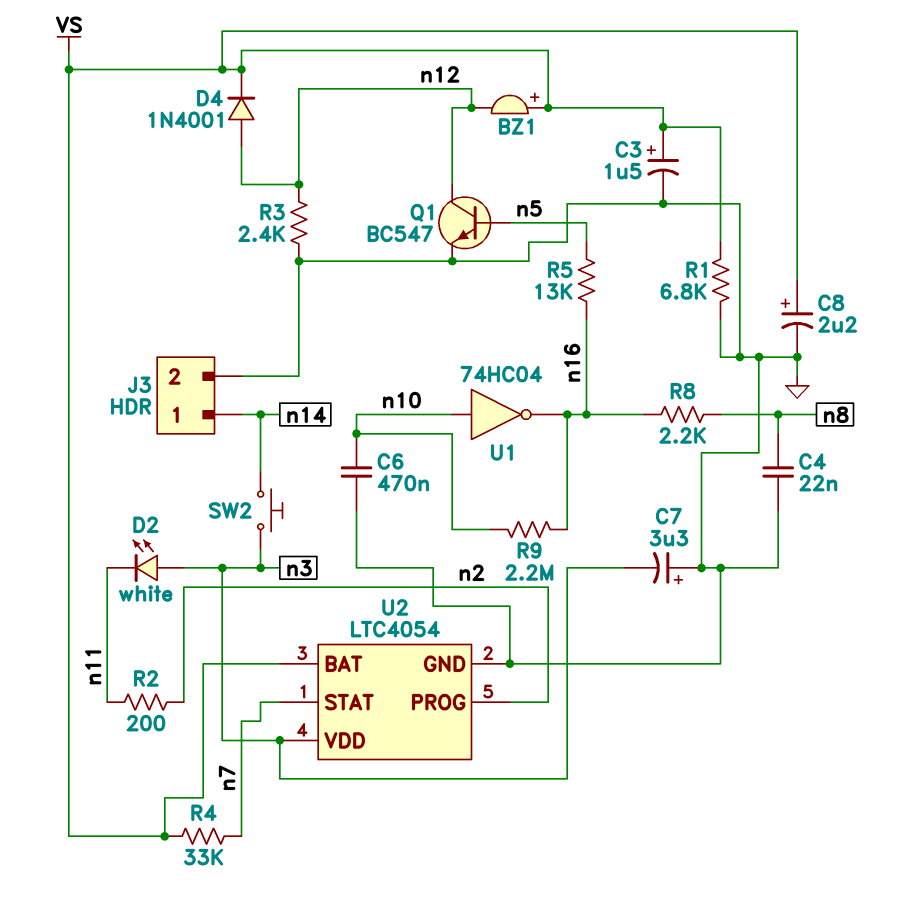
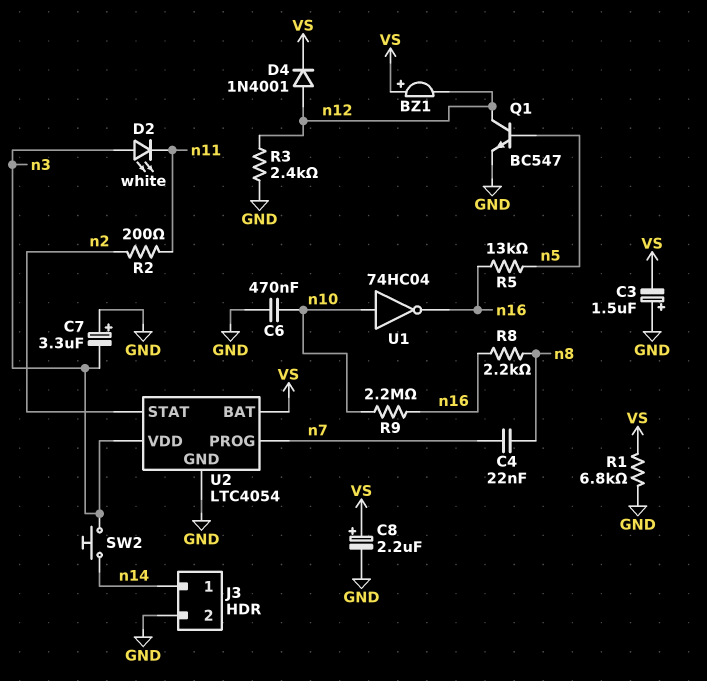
C3: 1.5uF (plus VS, minus GND) -> 1.5uF (plus GND, minus VS)
C4: 22nF (GND, n8) -> 22nF (n7, n8)
R4: 33k (VS, n7) -> none
U2 pin PROG: n2 -> n7
U2 pin STAT: n7 -> n2

